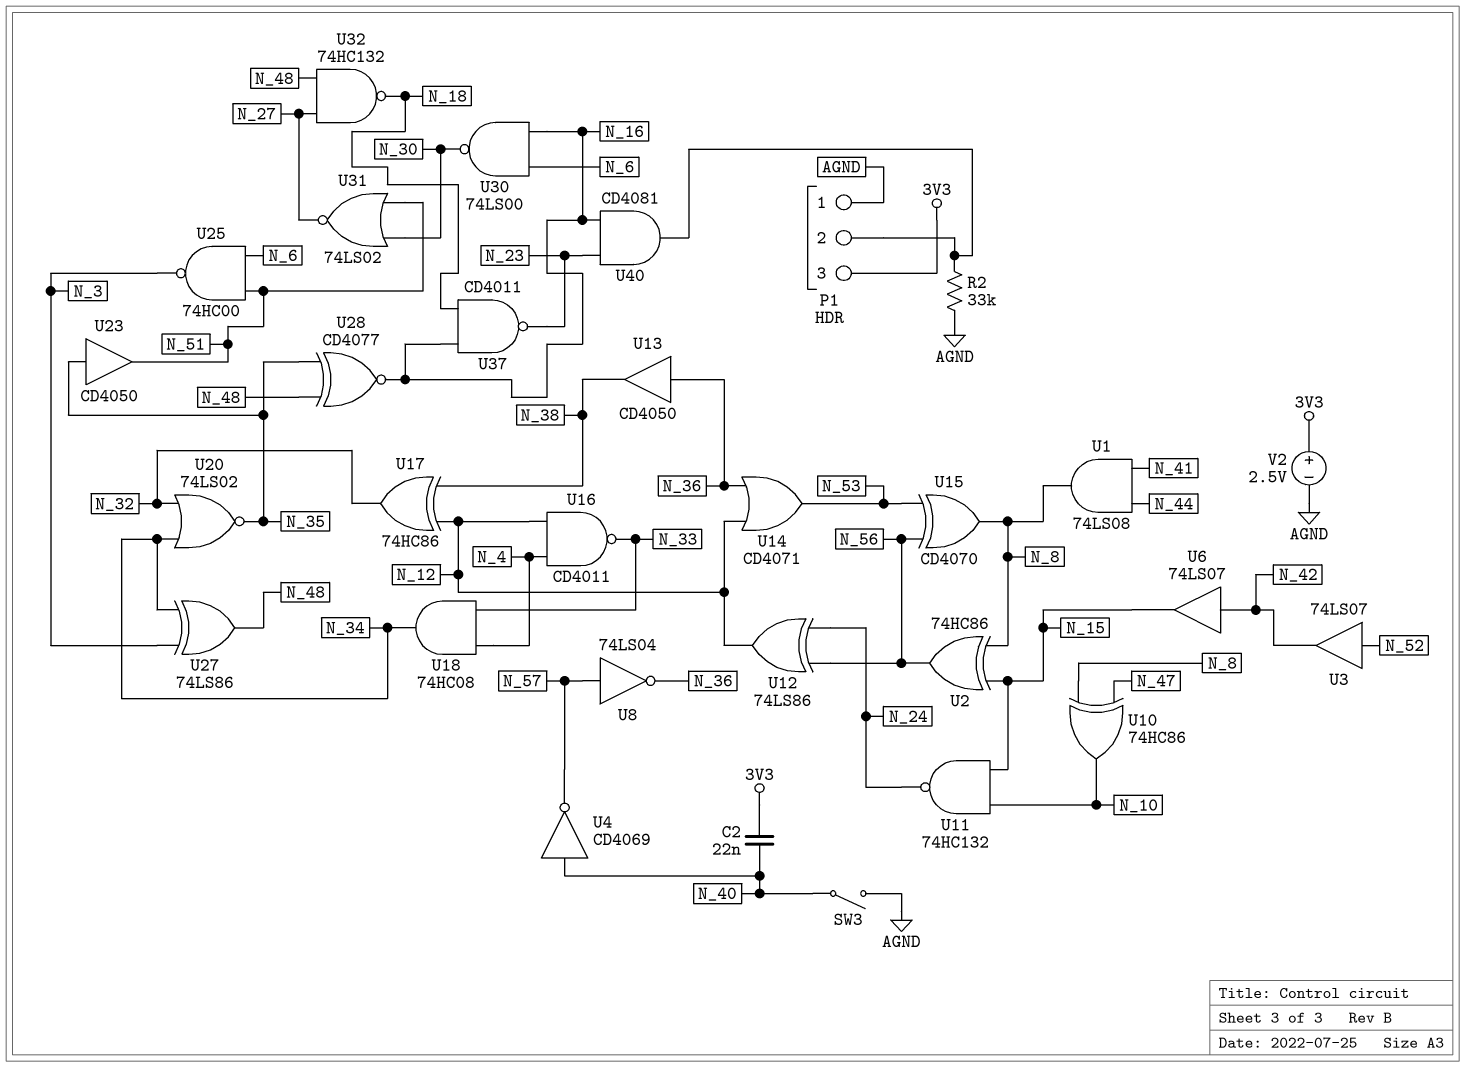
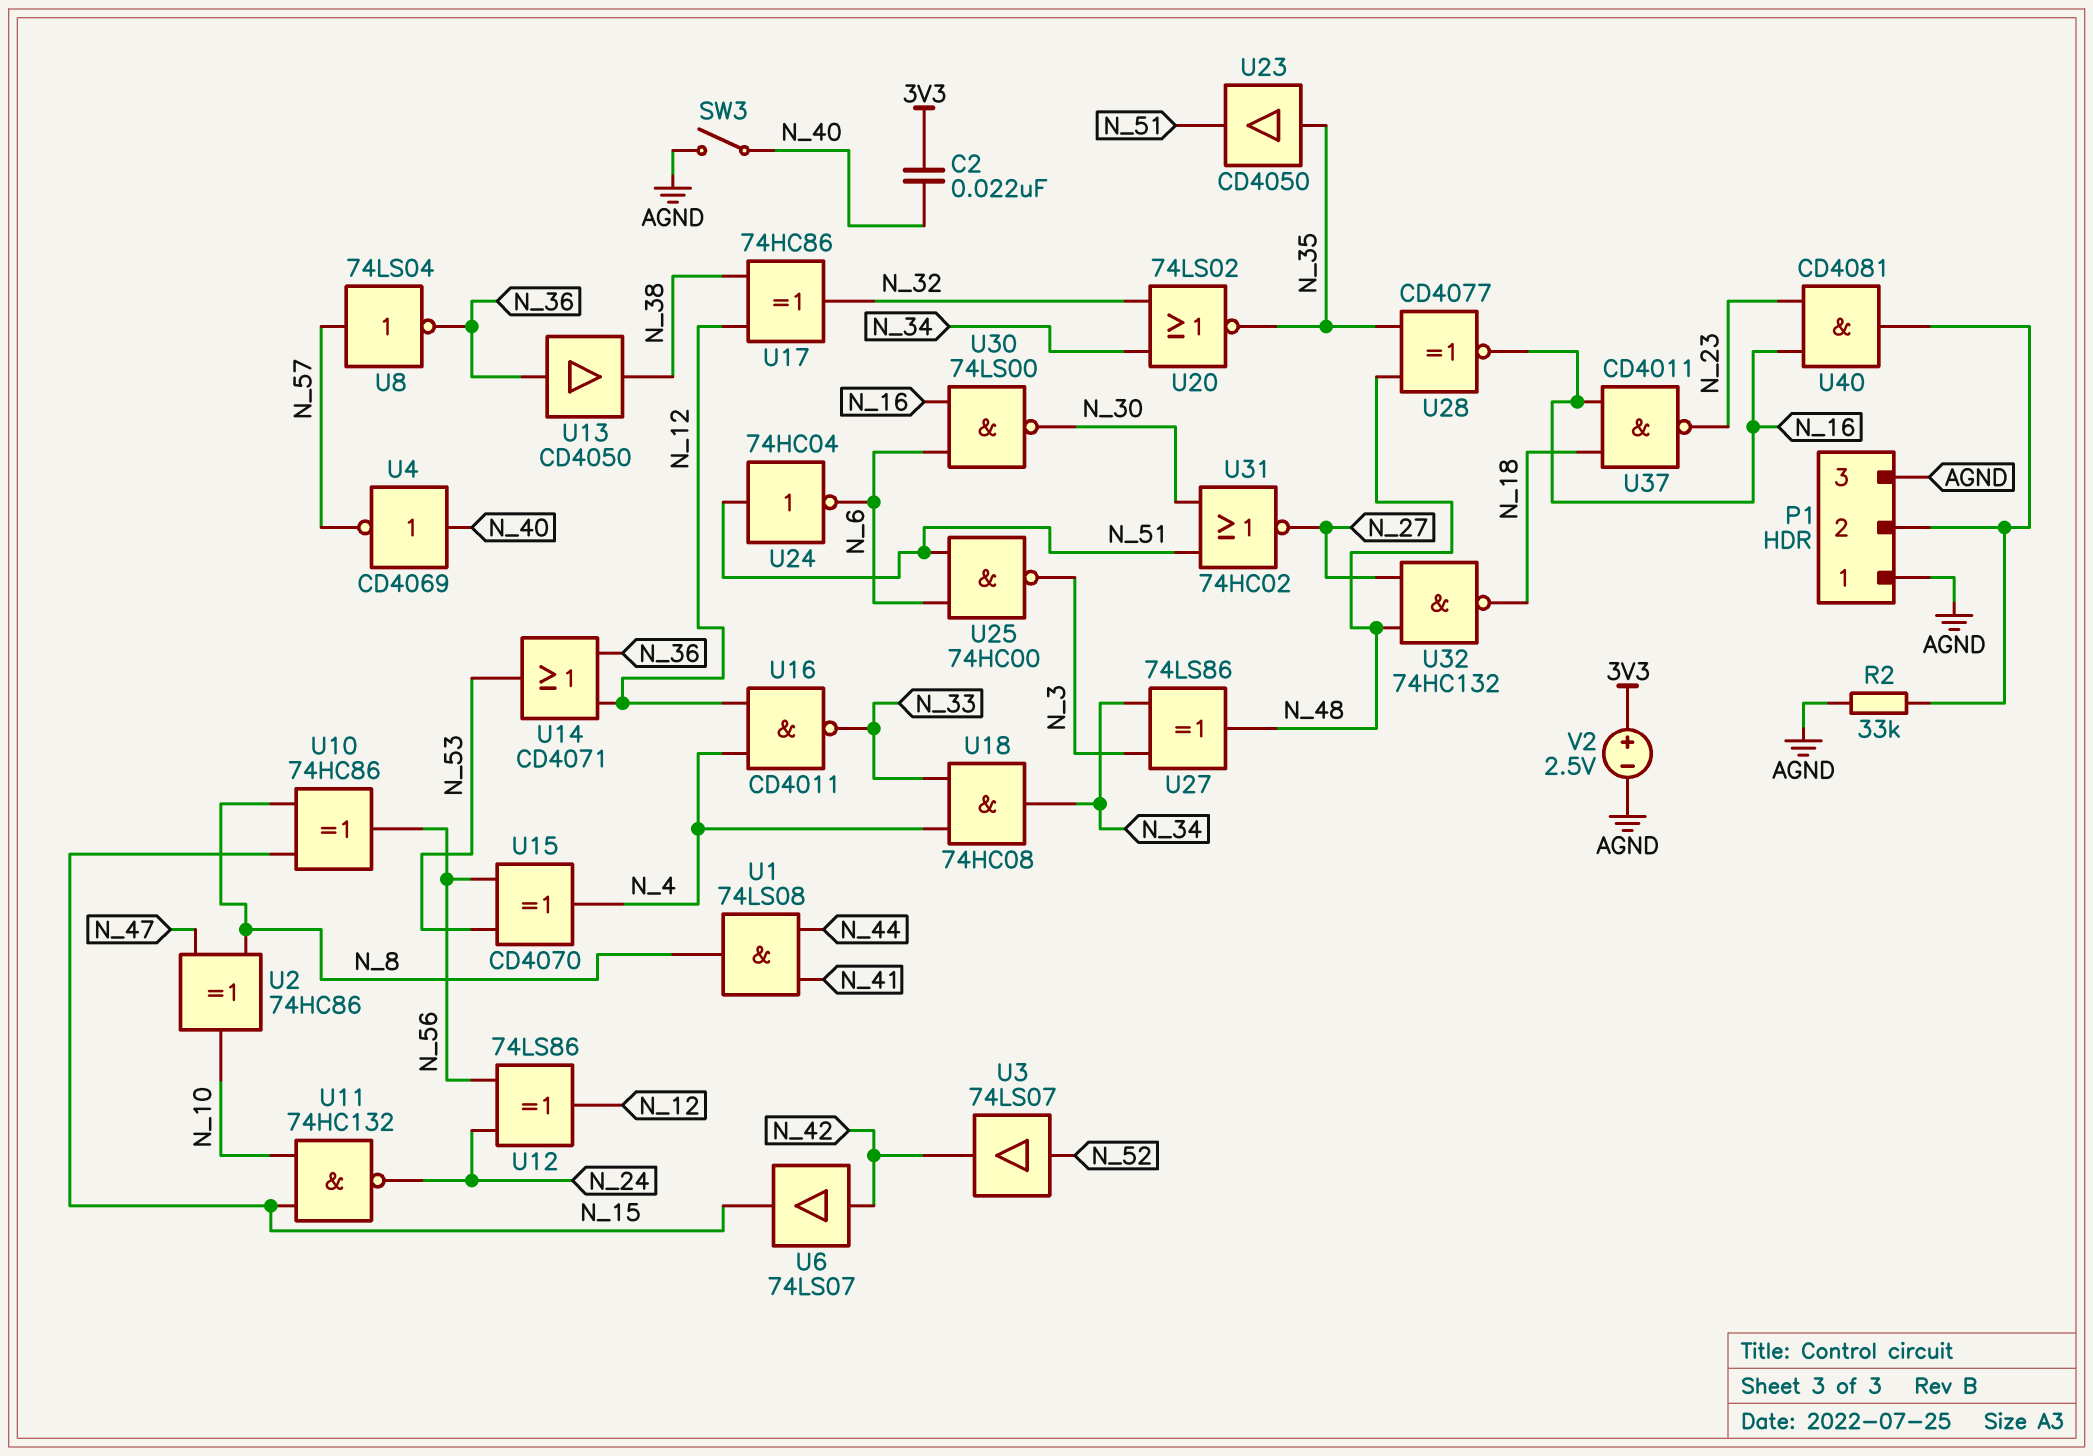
P1 pin 3: 3V3 -> AGND
U2: XOR 74HC86 (in N_8, in N_15, out N_56) -> XOR 74HC86 (in N_8, in N_47, out N_10)
U10: XOR 74HC86 (in N_8, in N_47, out N_10) -> XOR 74HC86 (in N_8, in N_15, out N_56)
U15: XOR CD4070 (in N_53, in N_56, out N_8) -> XOR CD4070 (in N_53, in N_56, out N_4)
U24: none -> NOT 74HC04 (in N_51, out N_6)
U31: NOR 74LS02 (in N_30, in N_51, out N_27) -> NOR 74HC02 (in N_30, in N_51, out N_27)

